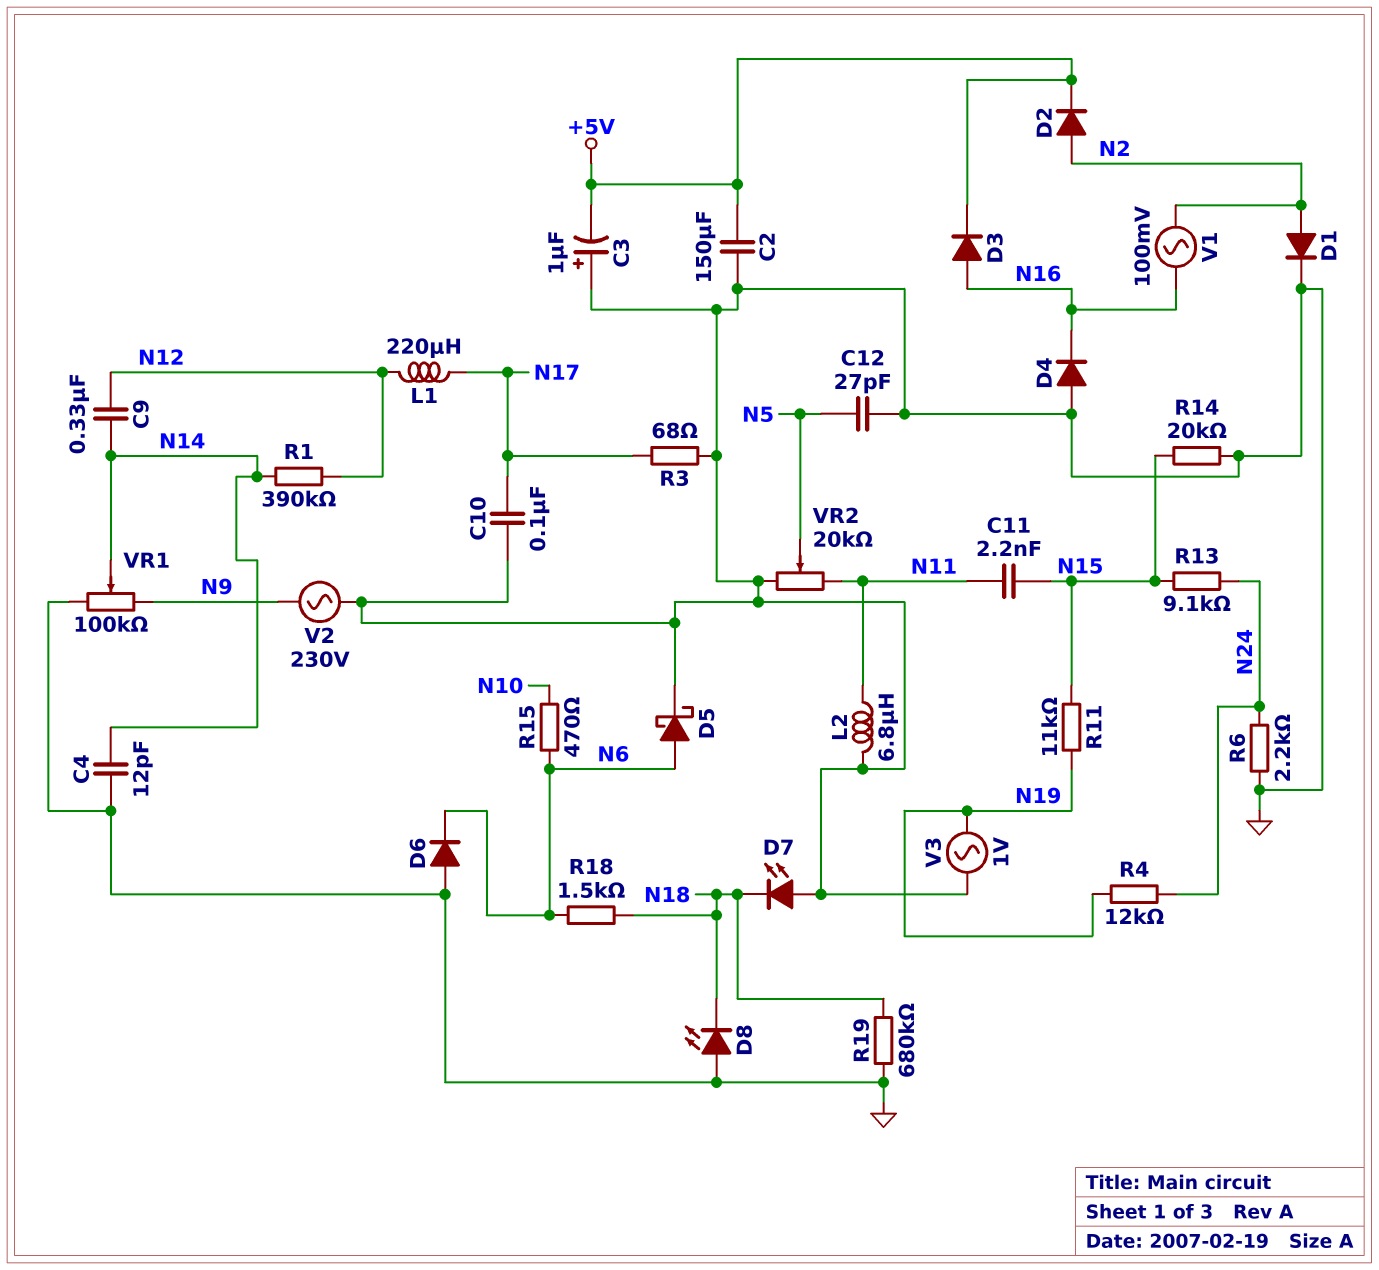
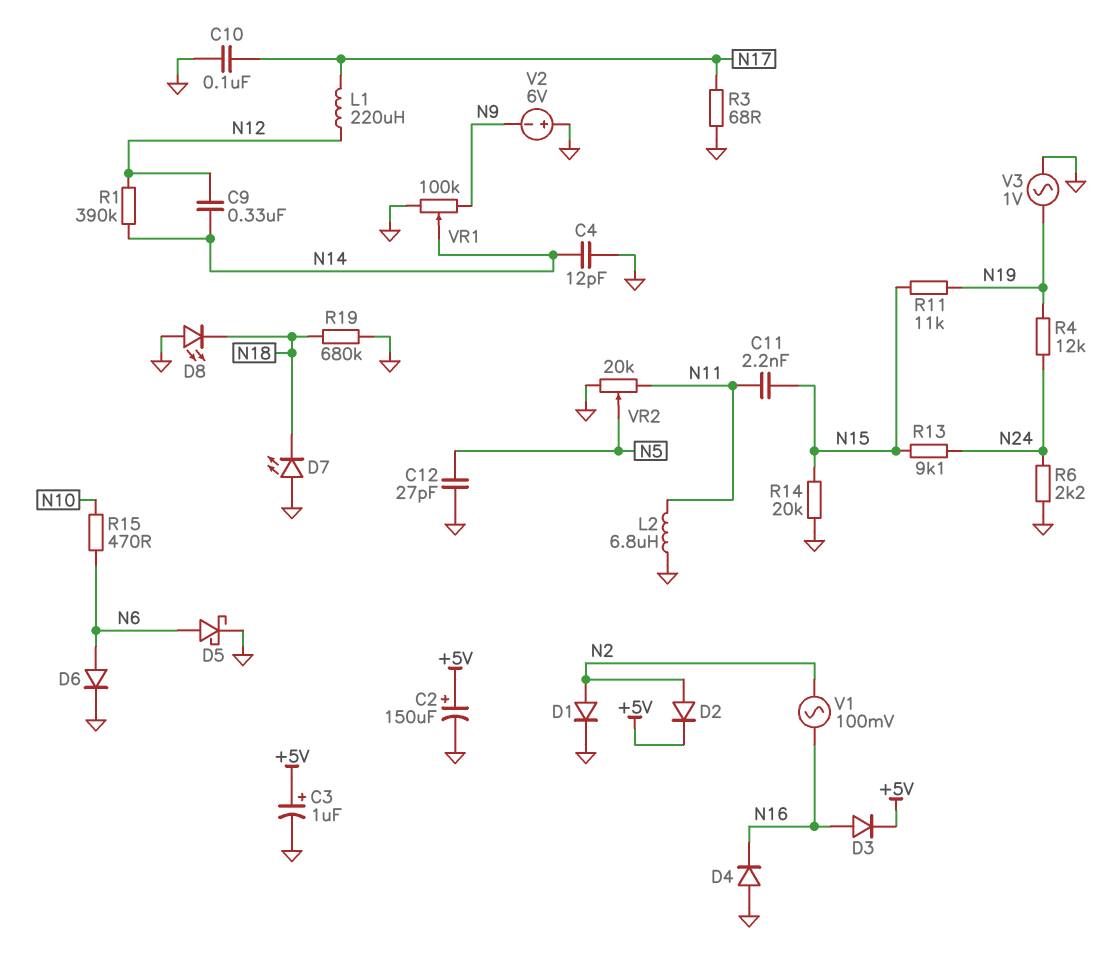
C2: 150uF (+5V, GND) -> 150uF (plus +5V, minus GND)
C3: 1uF (plus GND, minus +5V) -> 1uF (plus +5V, minus GND)
D6: diode (A GND, K N6) -> diode (A N6, K GND)
R18: 1.5k (N6, N18) -> none
V2: AC 230V (GND, N9) -> 6V (plus GND, minus N9)

